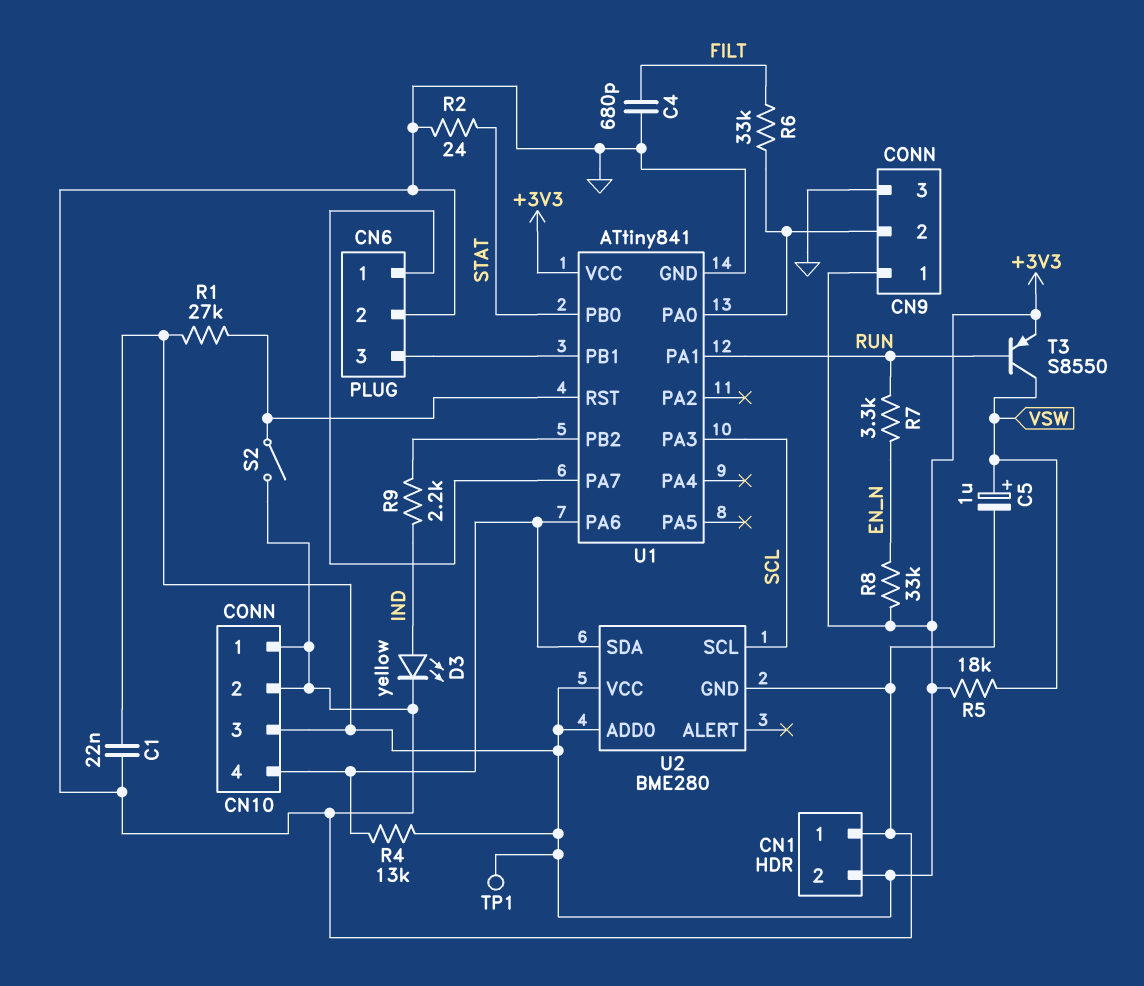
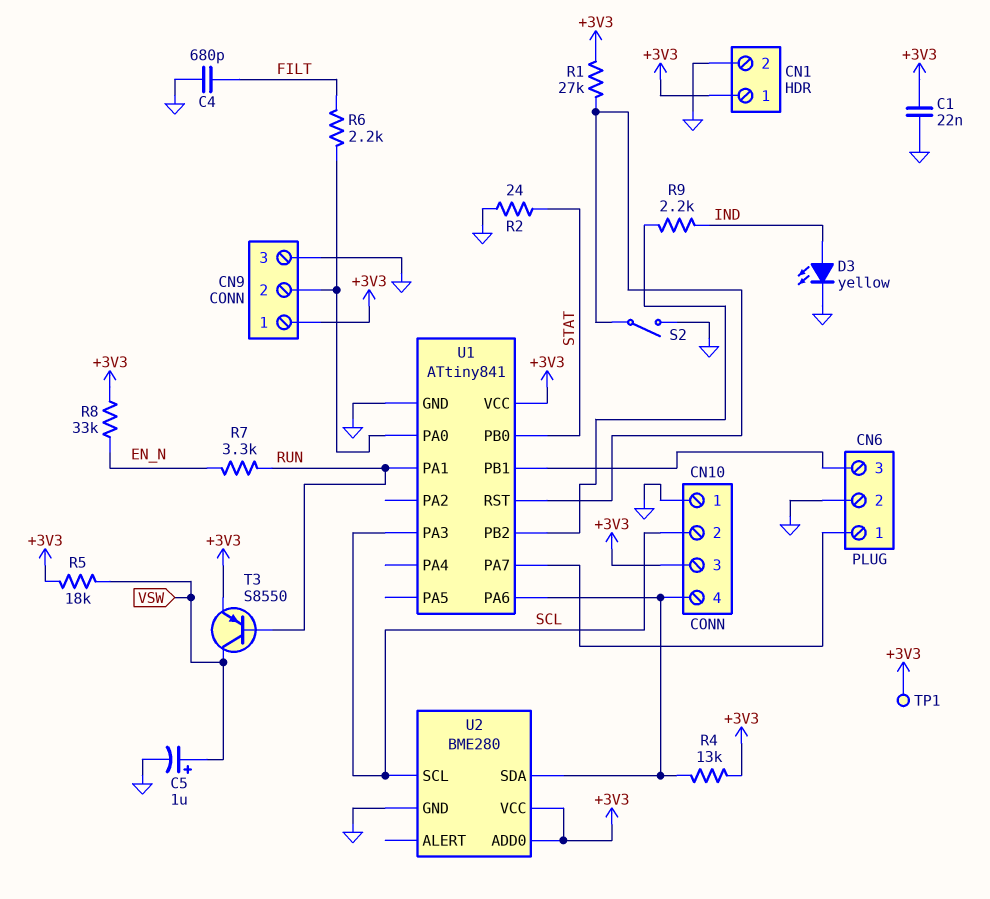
CN1 pin 1: GND -> +3V3
CN1 pin 2: +3V3 -> GND
CN10 pin 2: GND -> SCL
R6: 33k (CN9/2, FILT) -> 2.2k (CN9/2, FILT)

